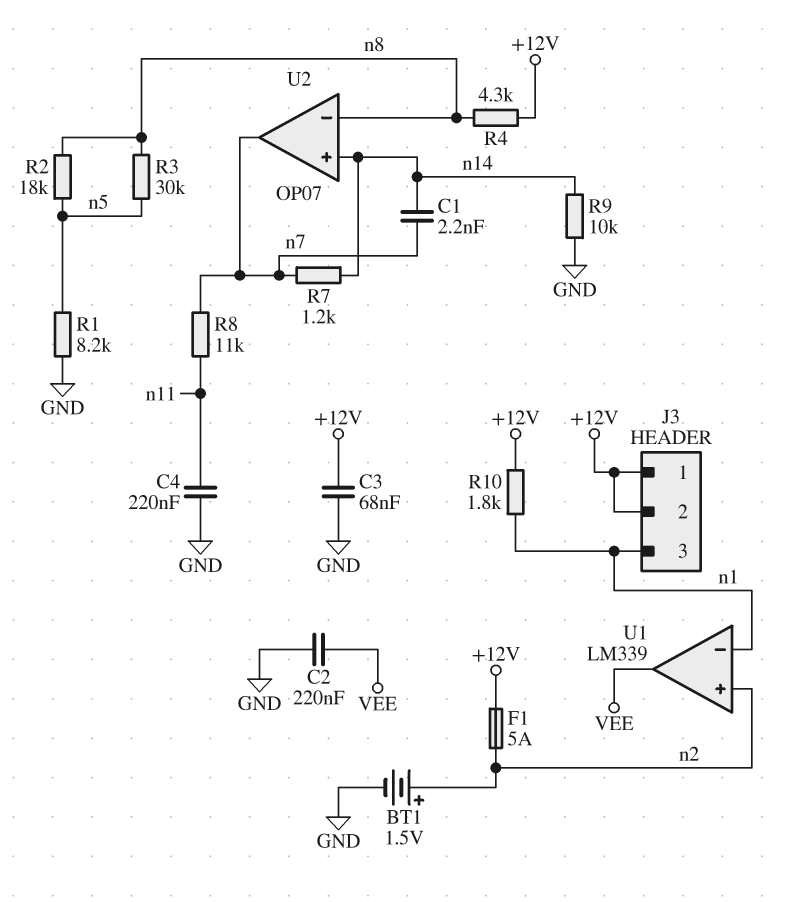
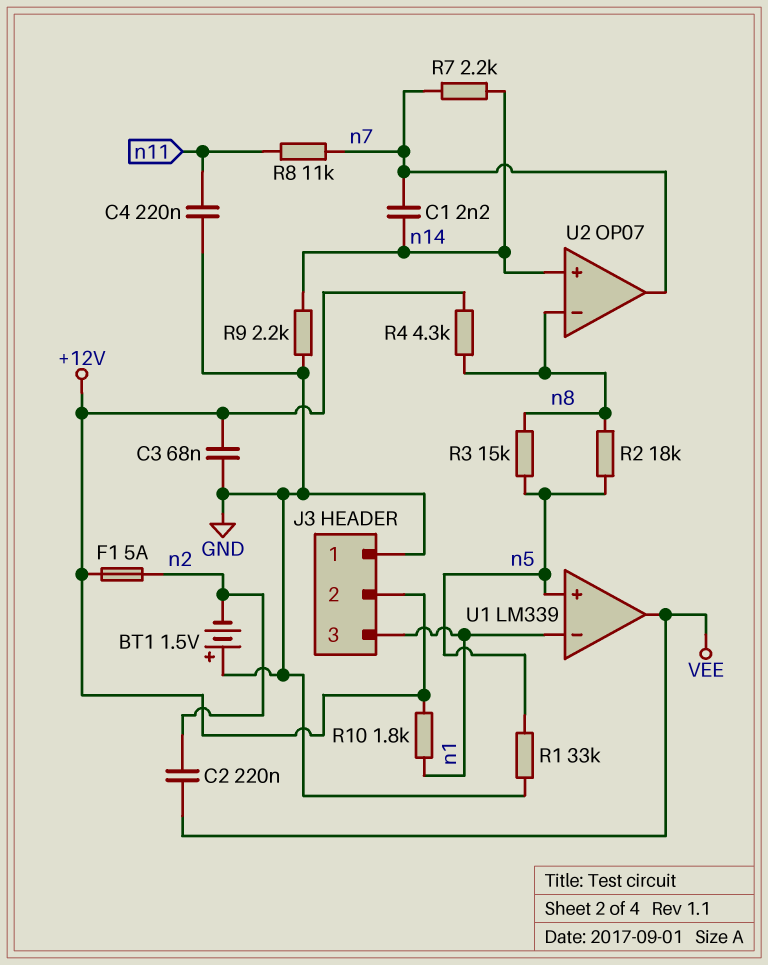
BT1: 1.5V (plus n2, minus GND) -> 1.5V (plus GND, minus n2)
C2: 220nF (GND, VEE) -> 220nF (VEE, n2)
J3 pin 1: +12V -> GND
R1: 8.2k (GND, n5) -> 33k (GND, n5)
R3: 30k (n5, n8) -> 15k (n5, n8)
R7: 1.2k (n7, n14) -> 2.2k (n7, n14)
R9: 10k (GND, n14) -> 2.2k (GND, n14)
U1 pin in+: n2 -> n5

